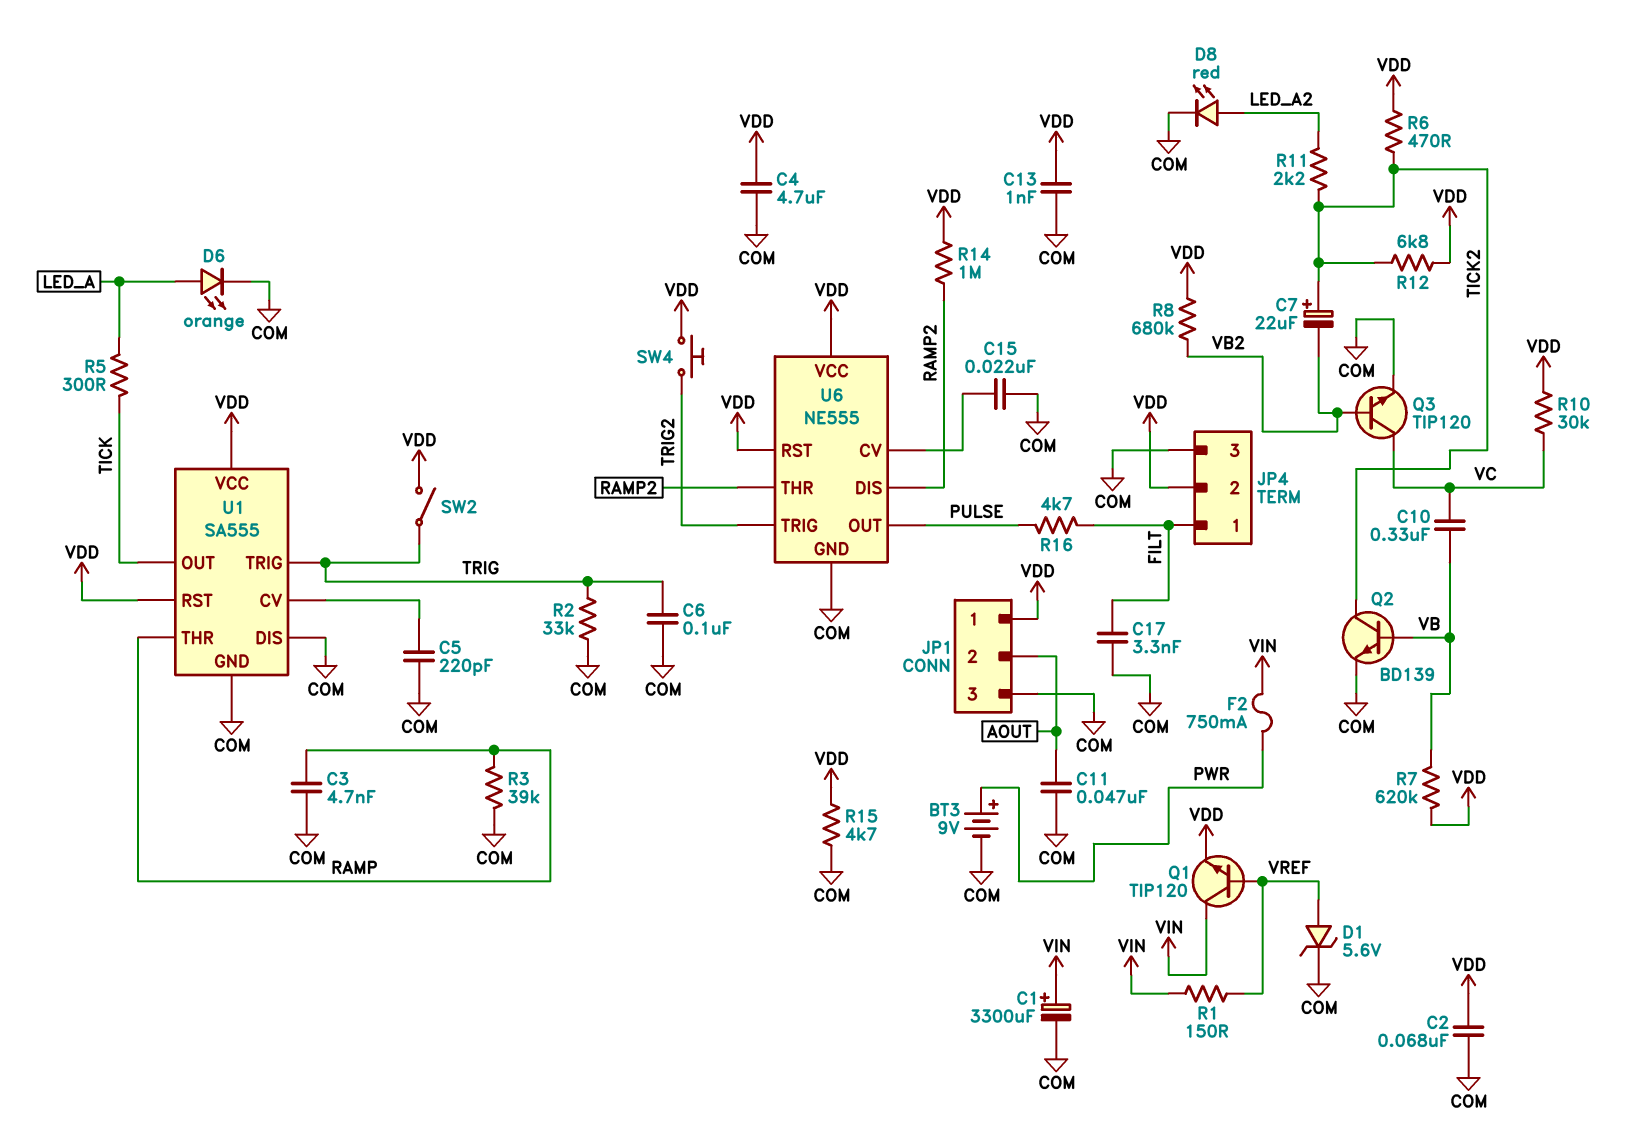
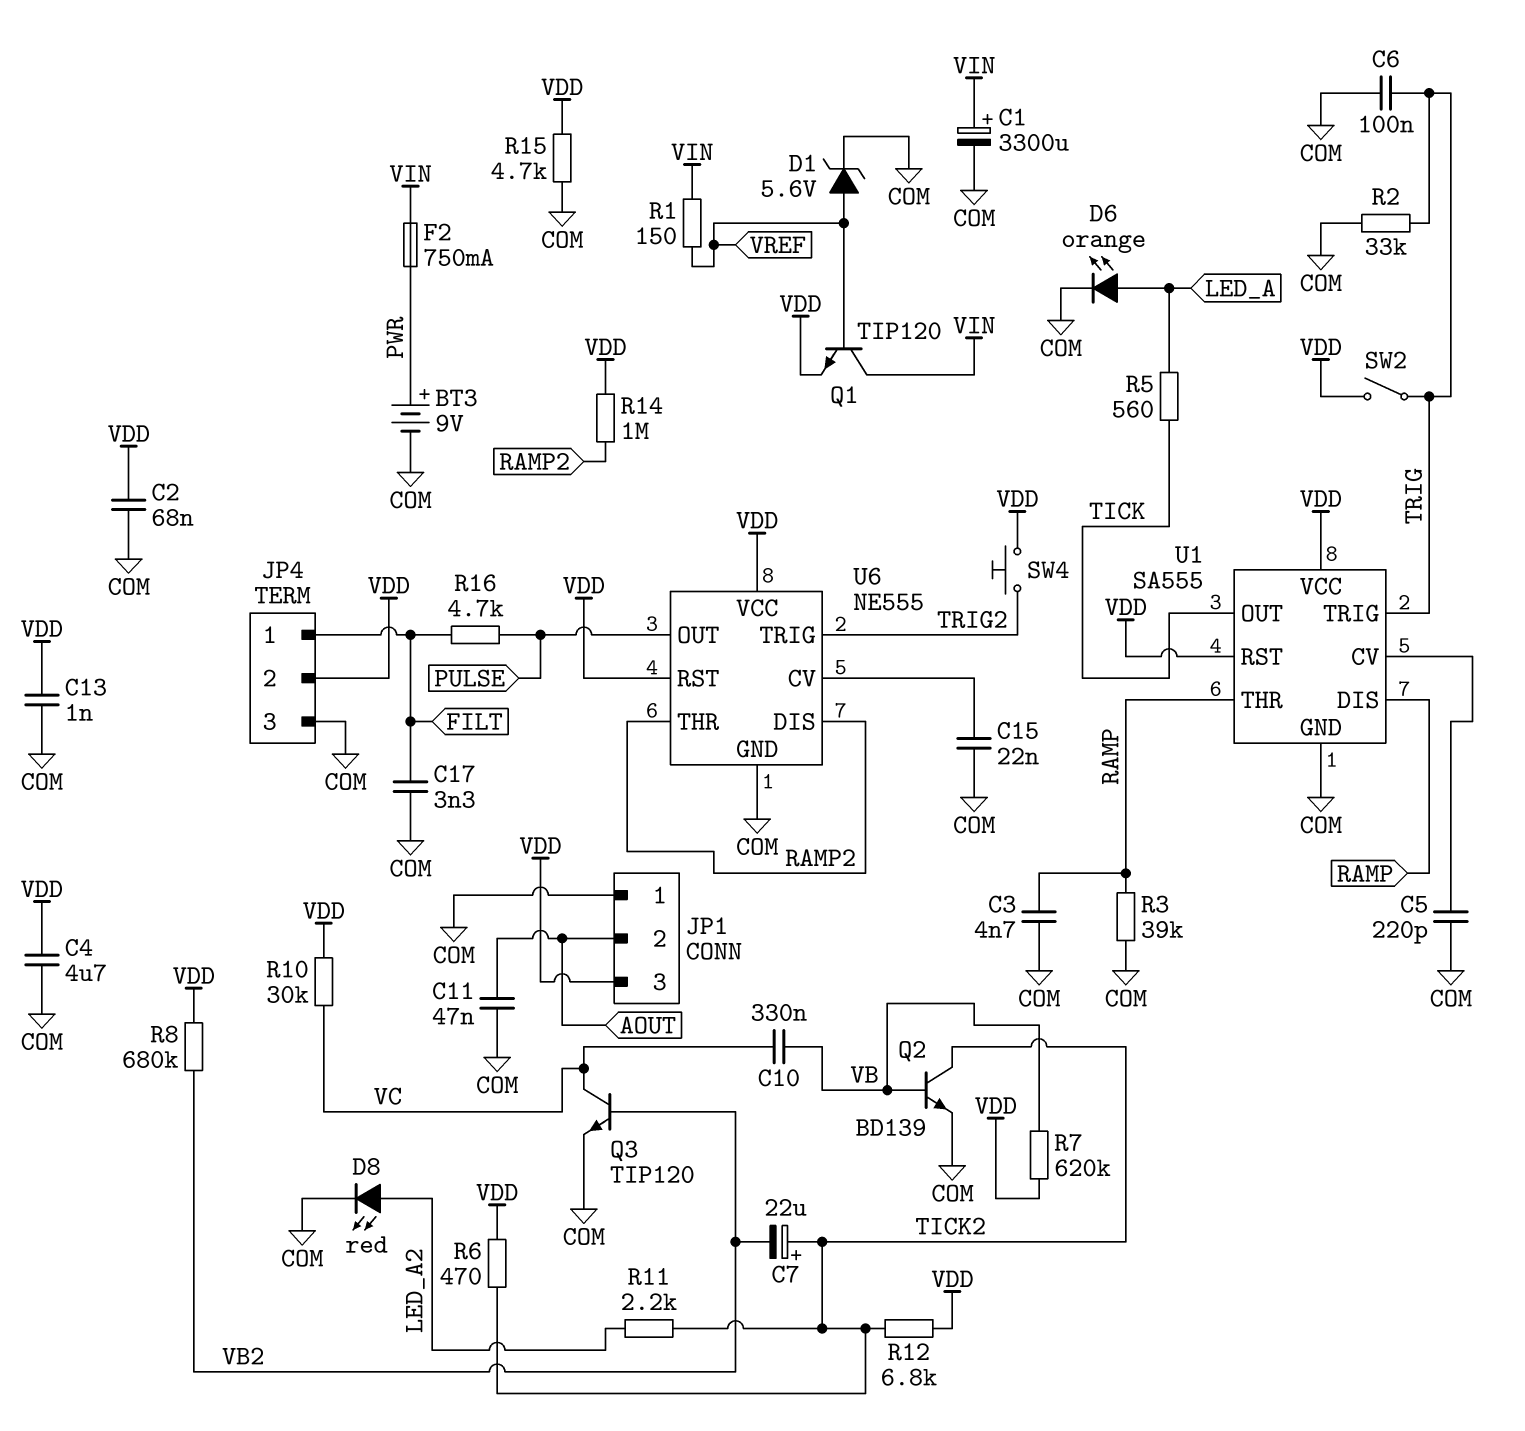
JP1 pin 1: VDD -> COM
JP1 pin 3: COM -> VDD
R5: 300 (LED_A, TICK) -> 560 (LED_A, TICK)
U1 pin DIS: COM -> RAMP

